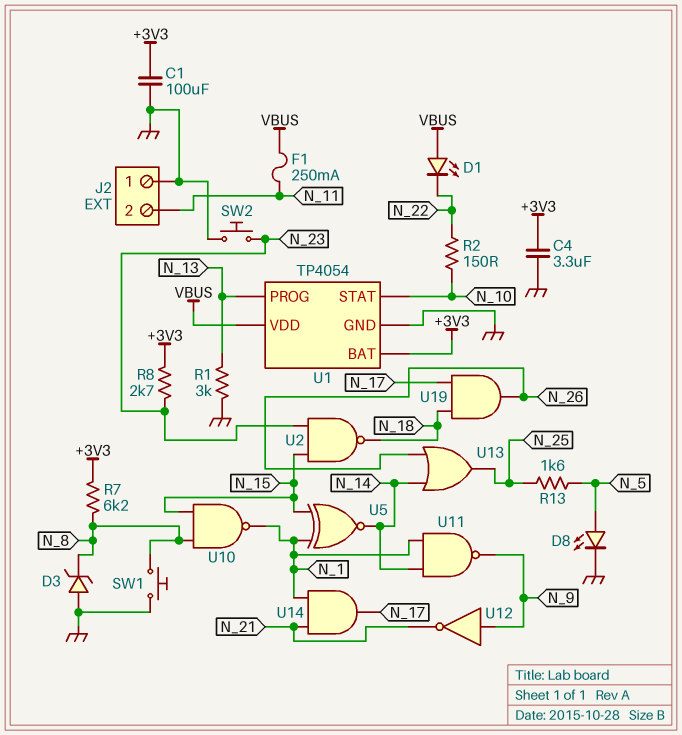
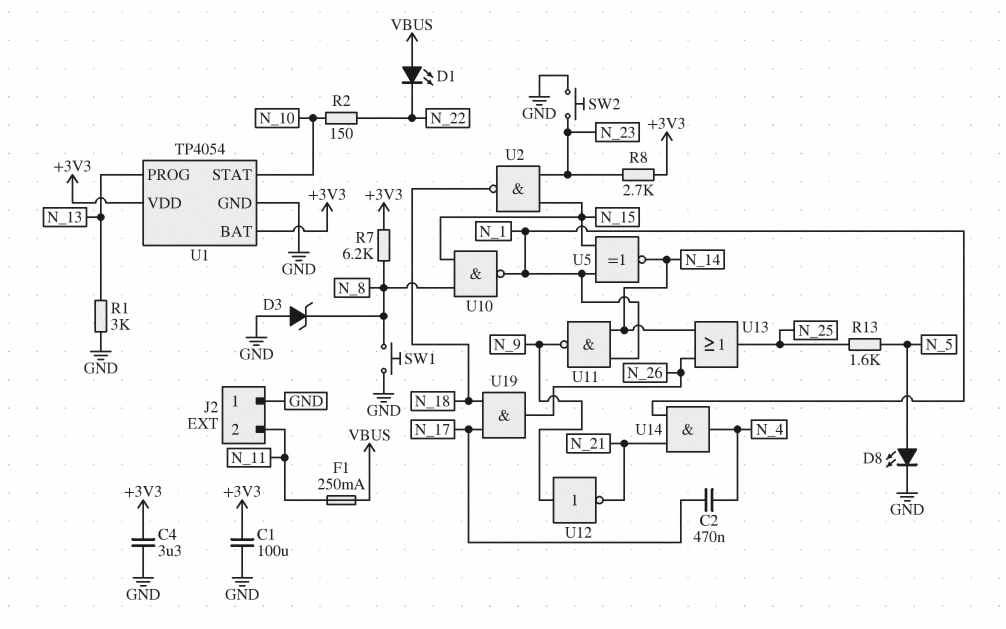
C2: none -> 470nF (N_4, N_17)
U1 pin VDD: VBUS -> +3V3
U14: AND (in N_1, in N_21, out N_17) -> AND (in N_1, in N_21, out N_4)

